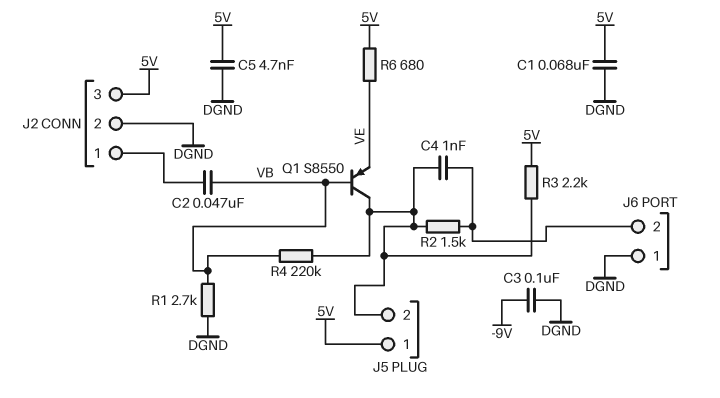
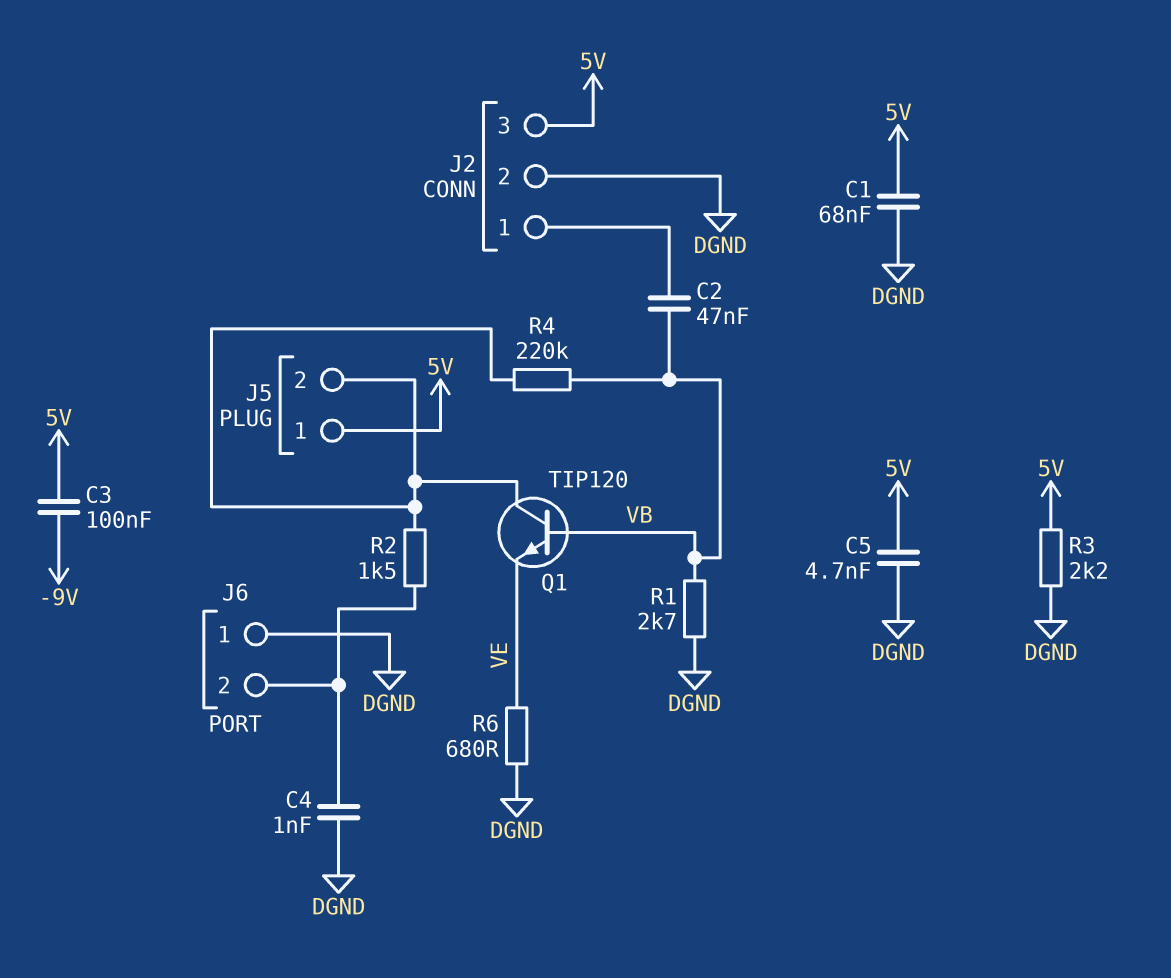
C3: 100nF (-9V, DGND) -> 100nF (-9V, 5V)
C4: 1nF (J5/2, J6/2) -> 1nF (DGND, J6/2)
Q1: PNP S8550 (B VB, C J5/2, E VE) -> NPN TIP120 (B VB, C J5/2, E VE)
R3: 2.2k (5V, J5/2) -> 2.2k (5V, DGND)
R6: 680 (5V, VE) -> 680 (DGND, VE)

